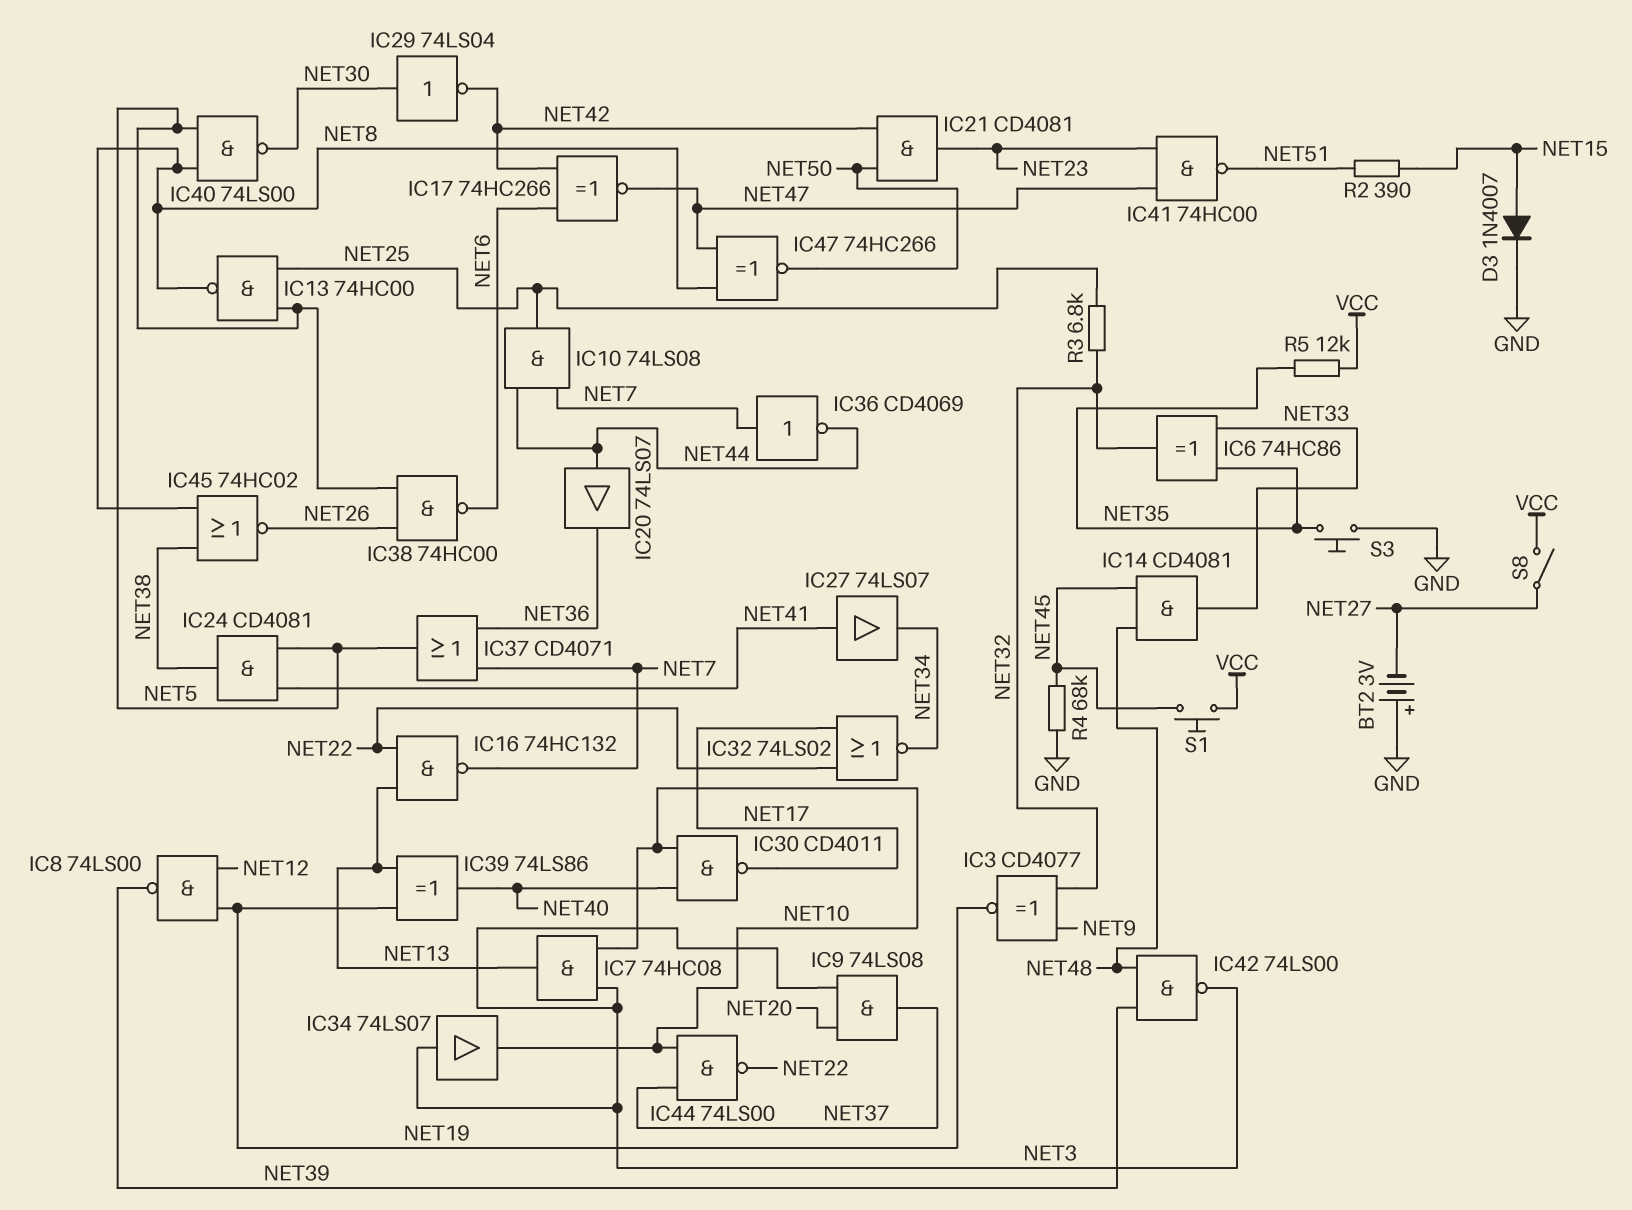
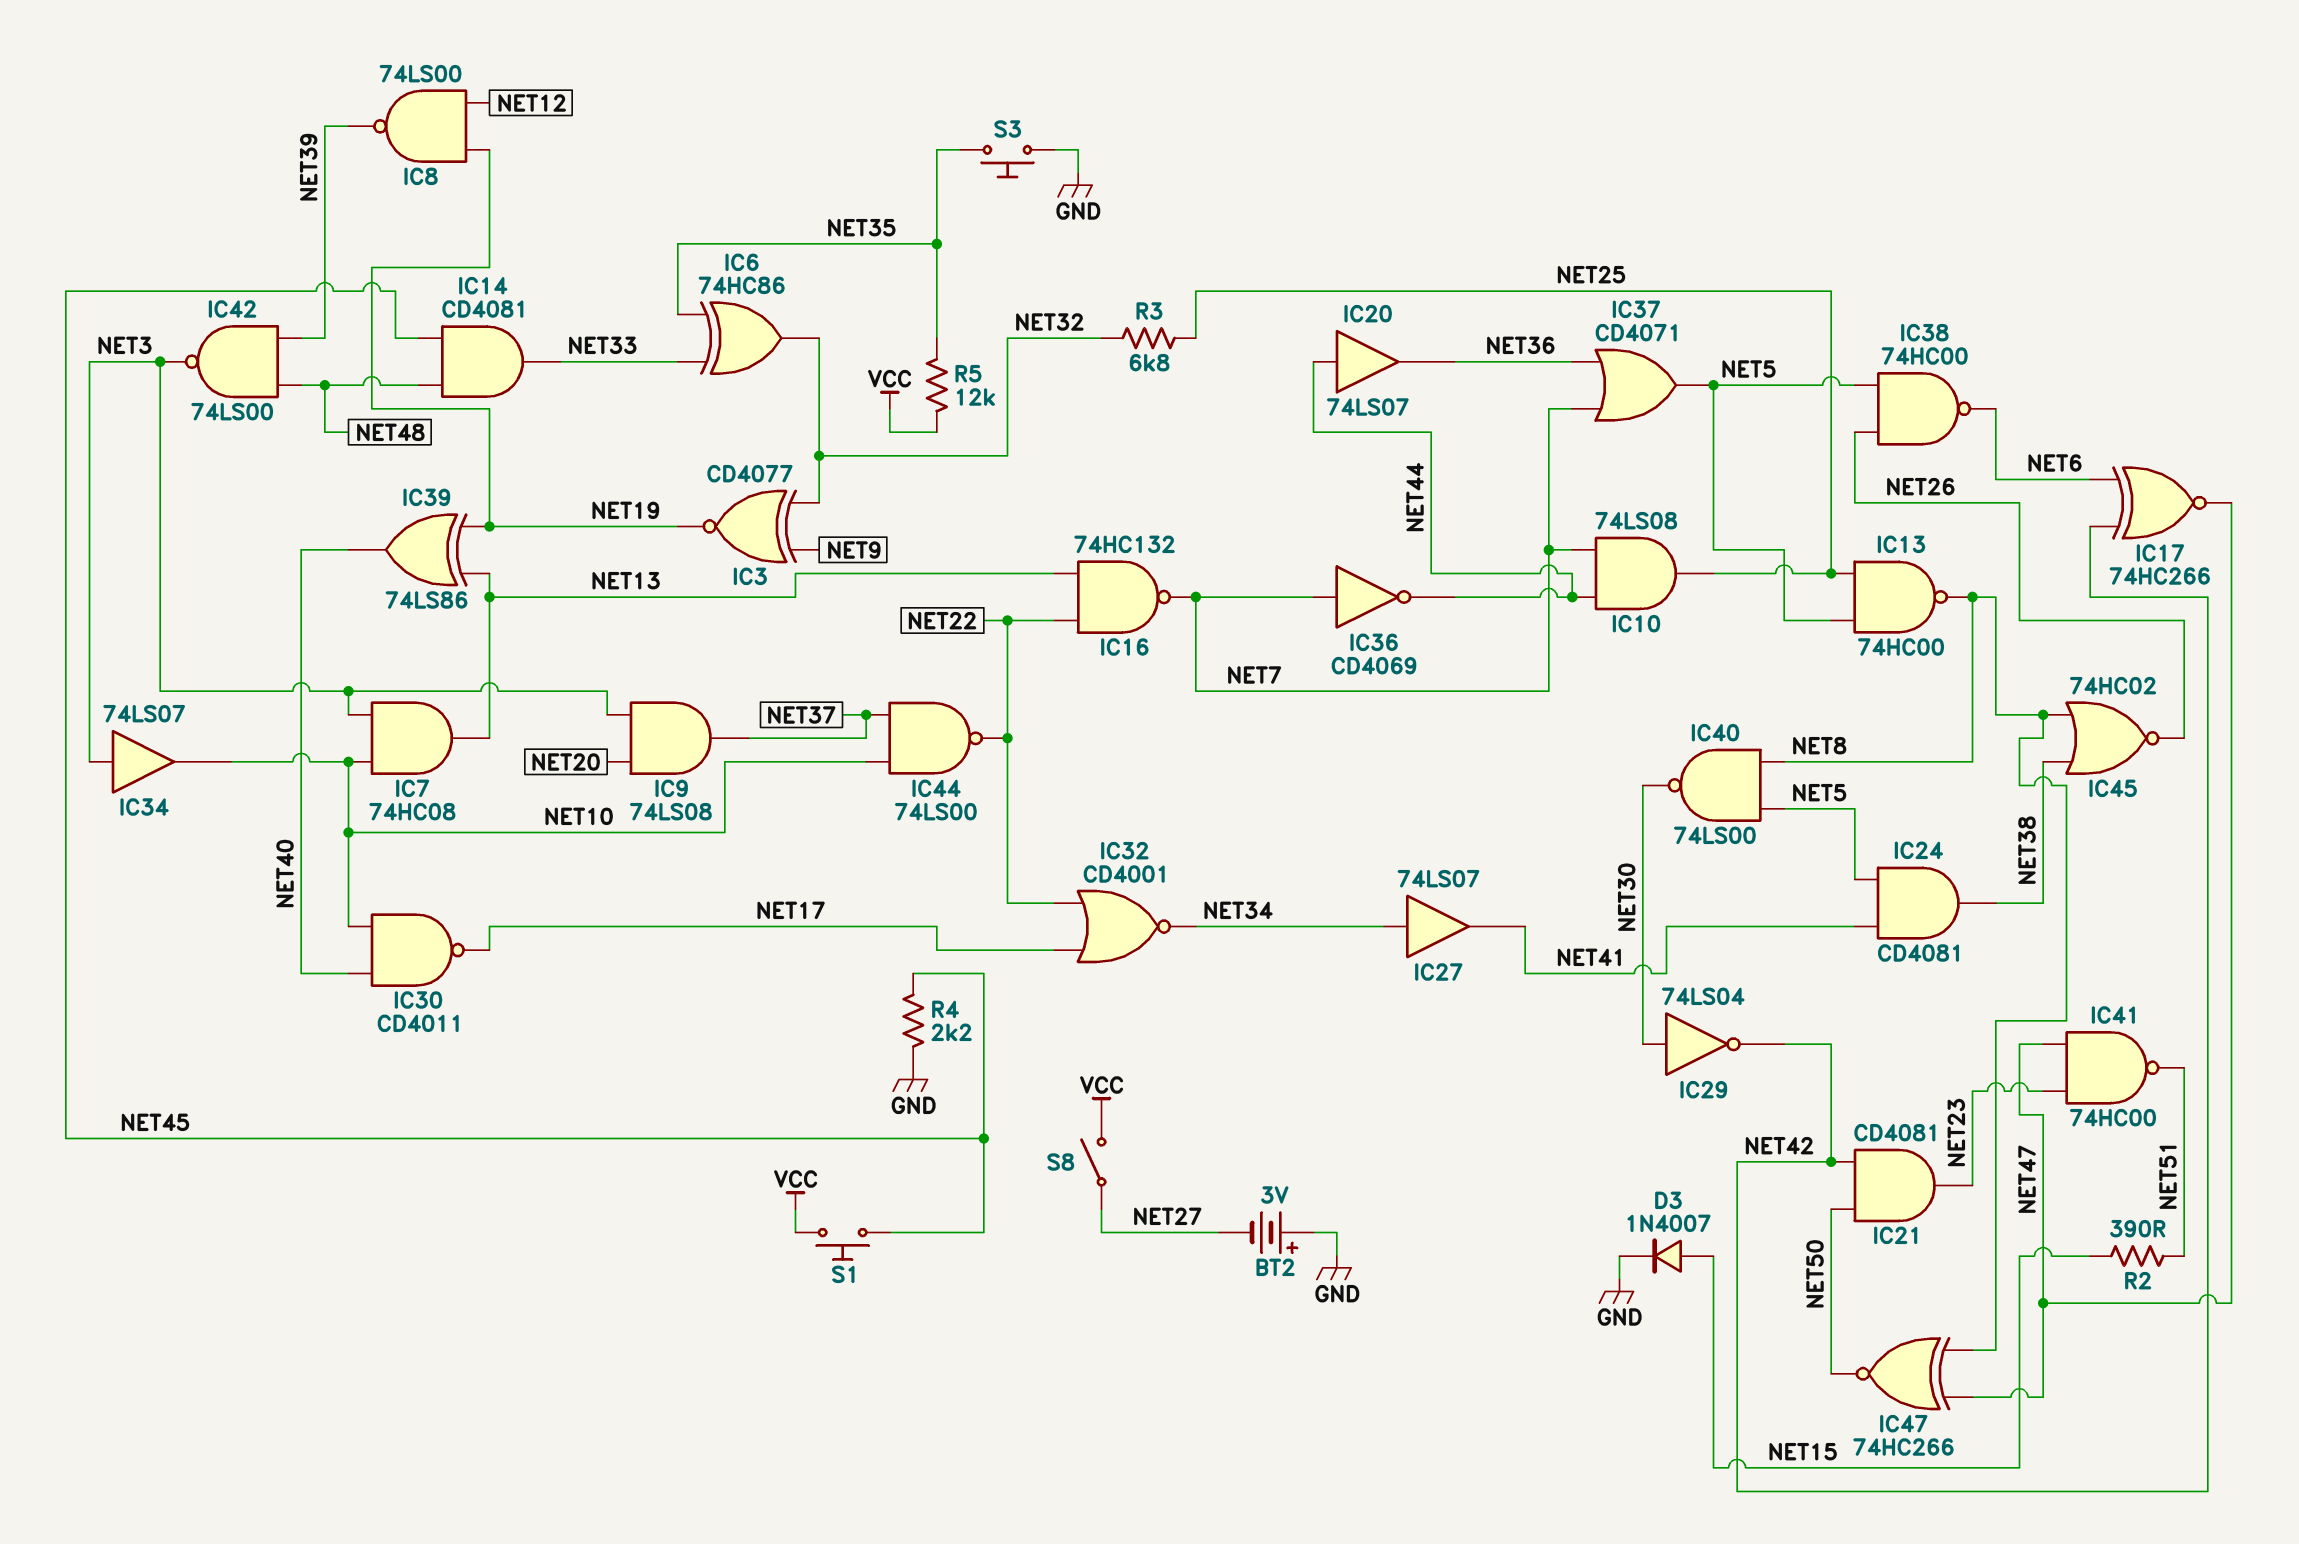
IC27: buffer 74LS07 (in NET41, out NET34) -> buffer 74LS07 (in NET34, out NET41)
IC32: NOR 74LS02 (in NET17, in NET22, out NET34) -> NOR CD4001 (in NET17, in NET22, out NET34)
R4: 68k (GND, NET45) -> 2.2k (GND, NET45)

